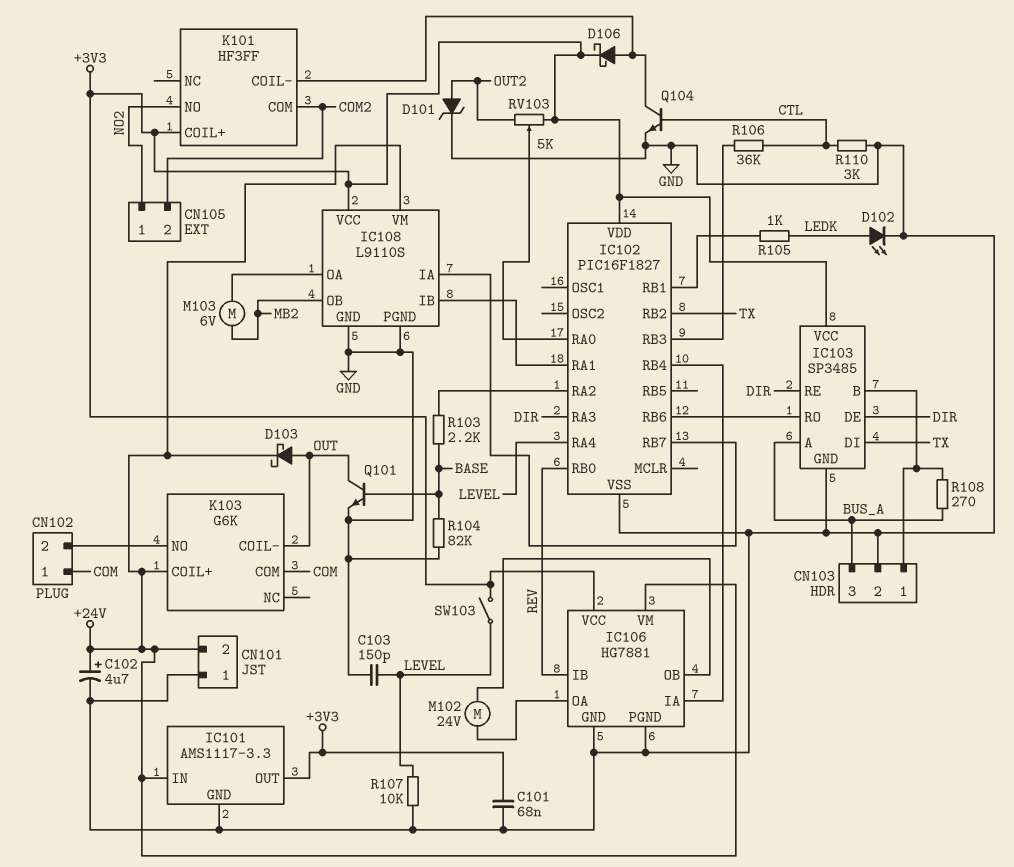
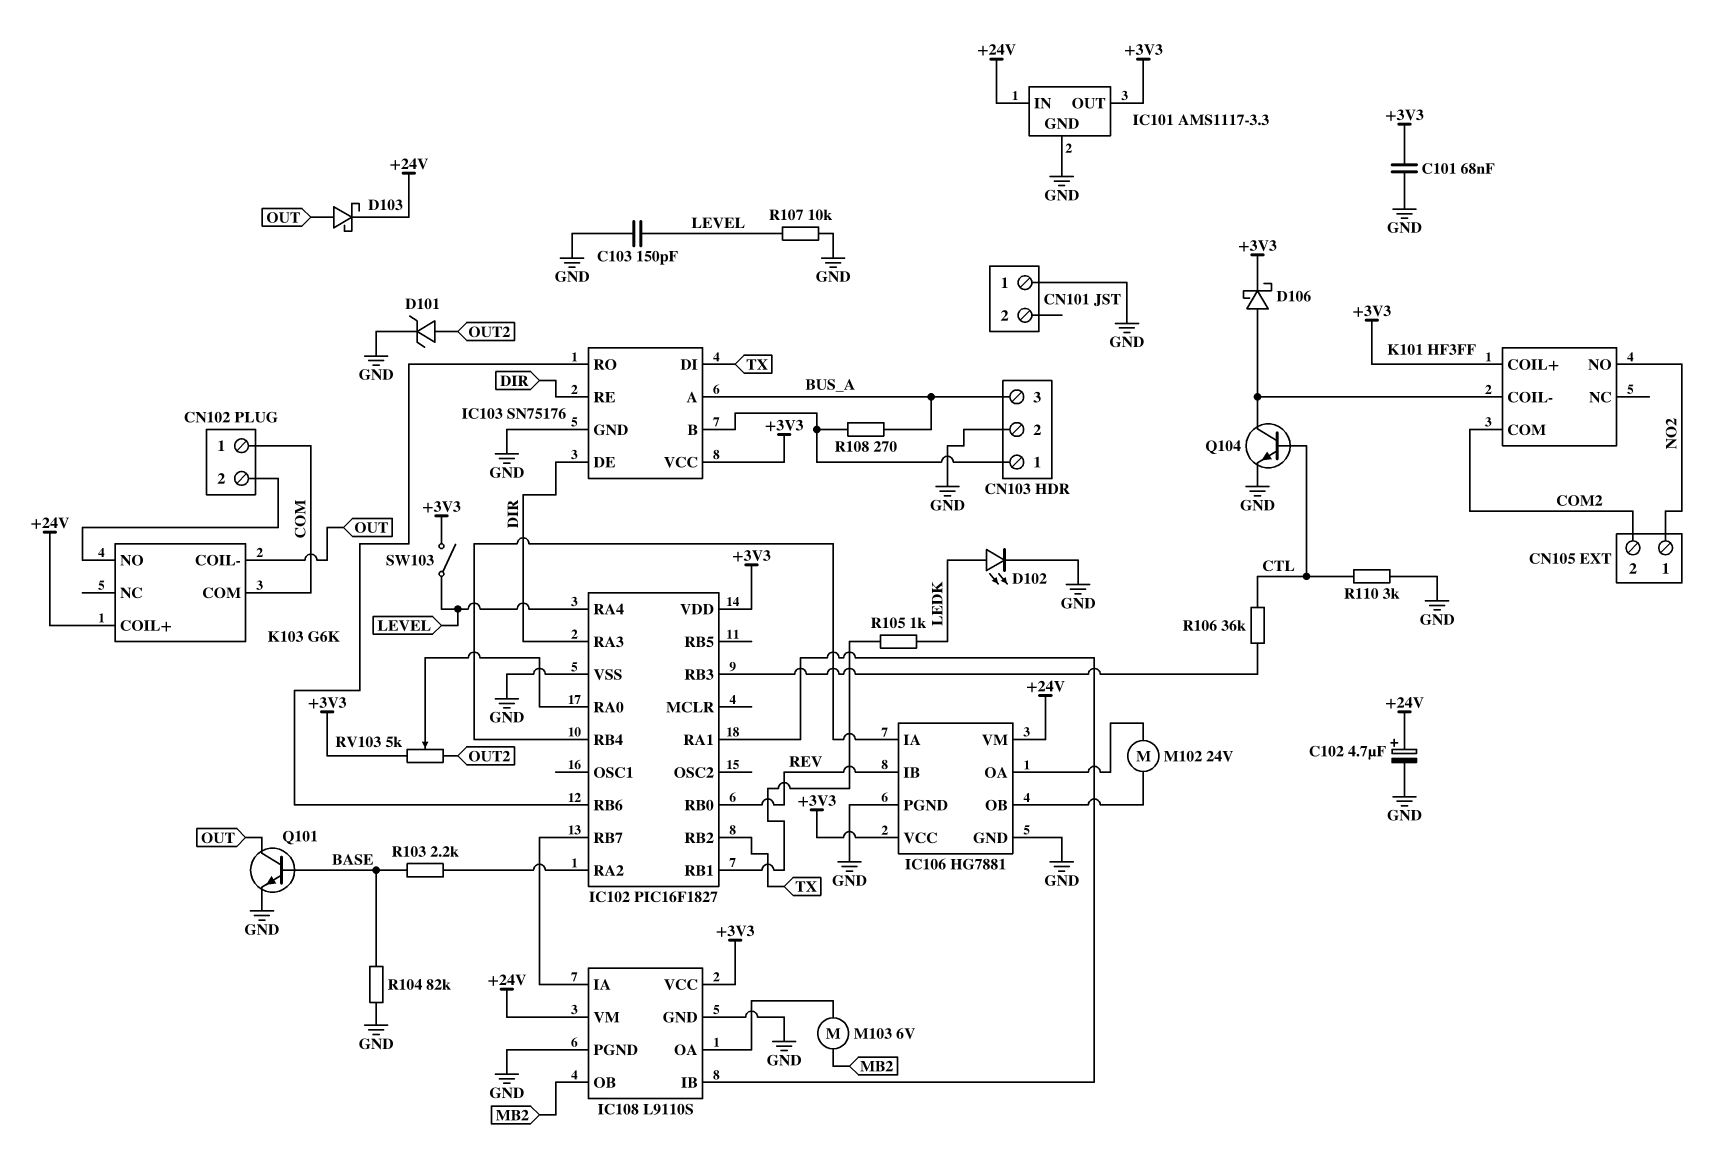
CN101 pin 2: +24V -> none
IC103: SP3485 -> SN75176

